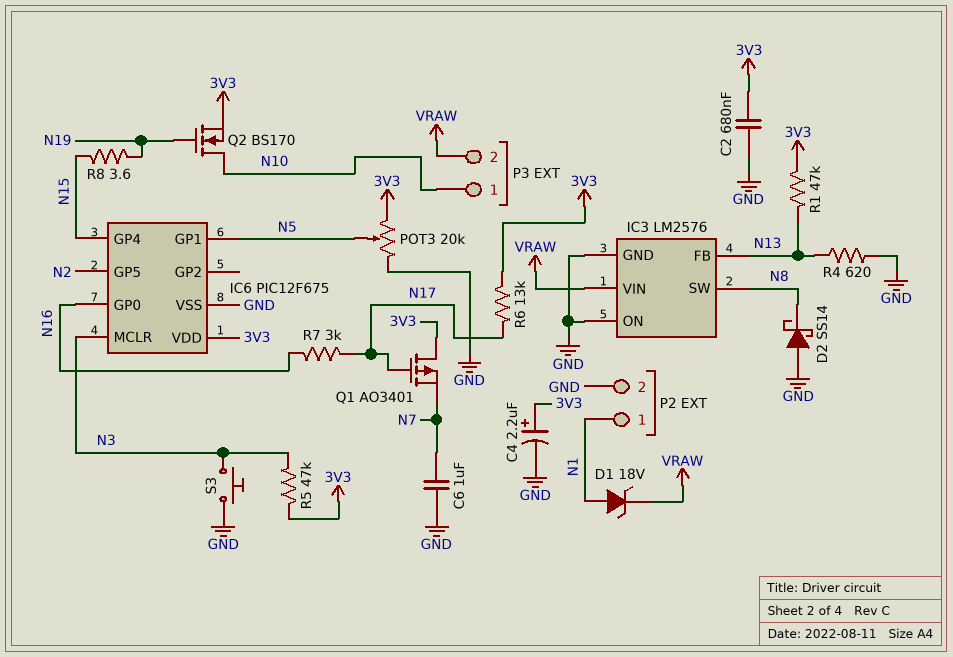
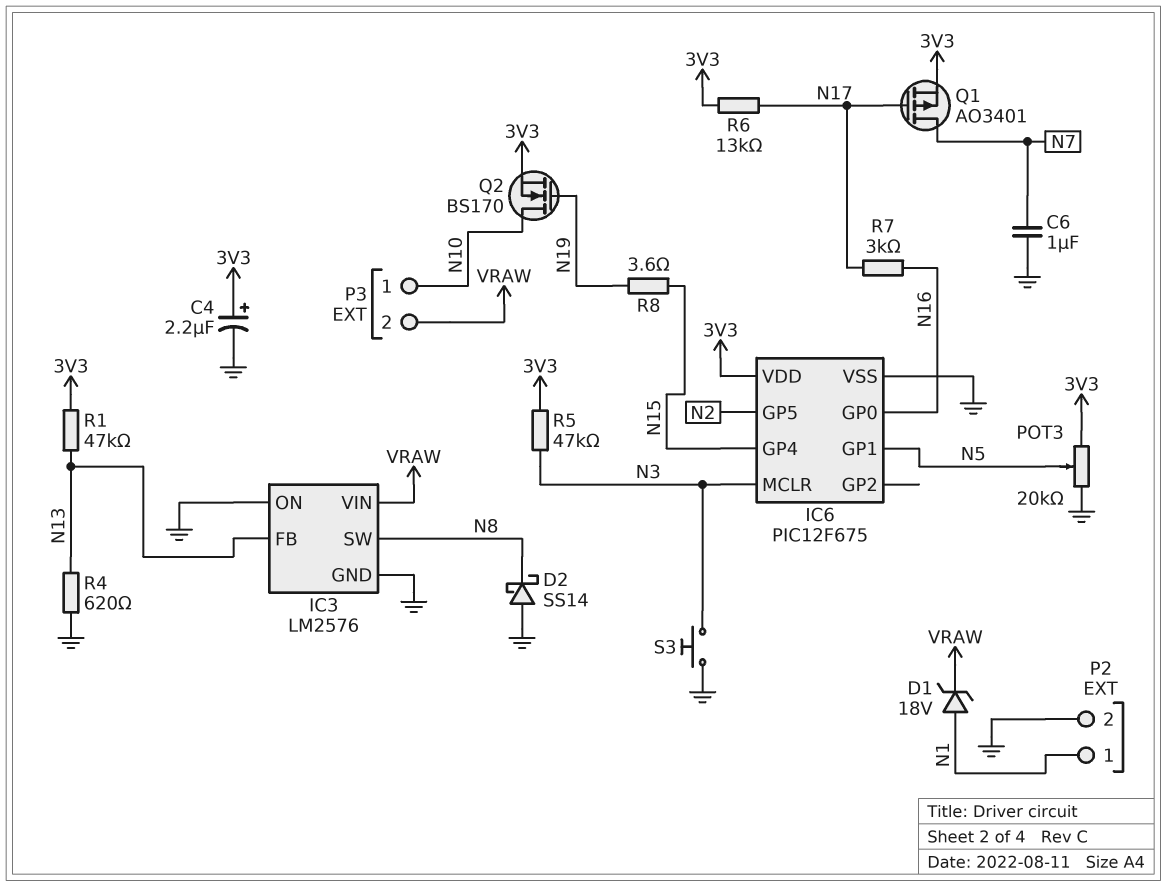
C2: 680nF (3V3, GND) -> none
Q1: PMOS AO3401 (G N17, D 3V3, S N7) -> PMOS AO3401 (G N17, D N7, S 3V3)

